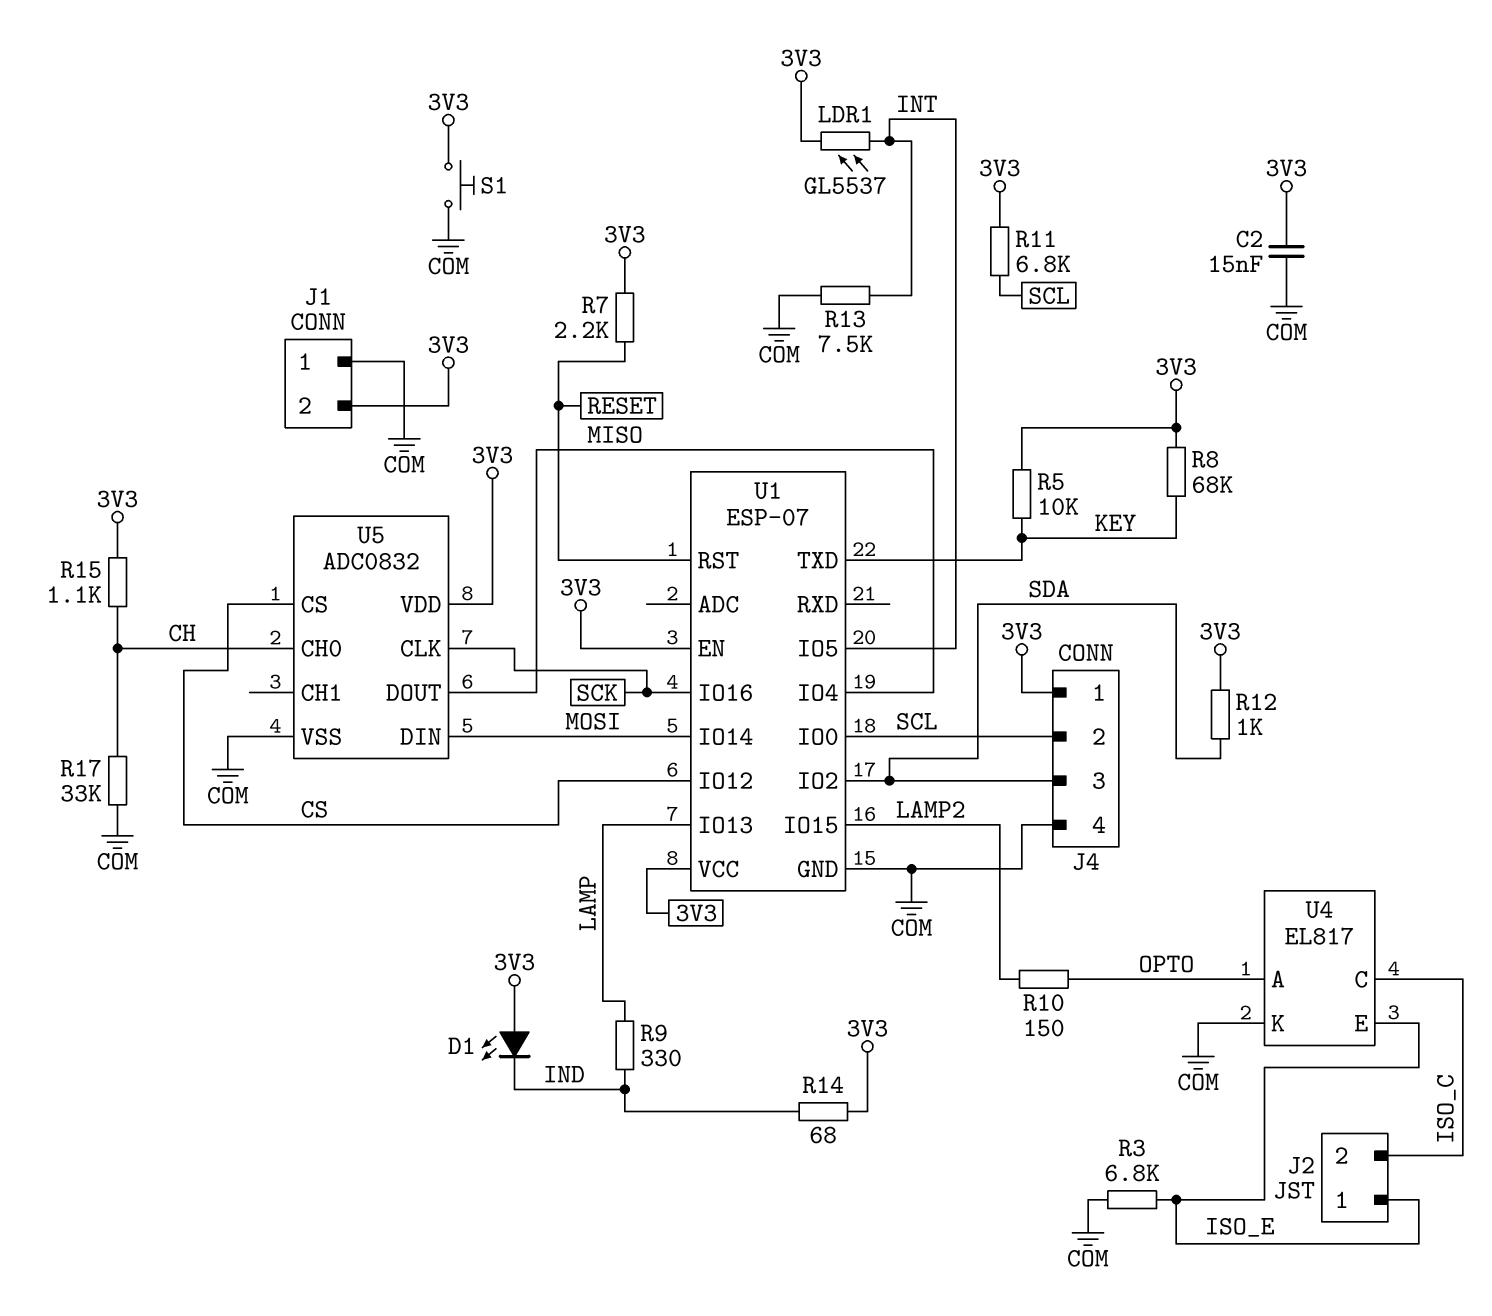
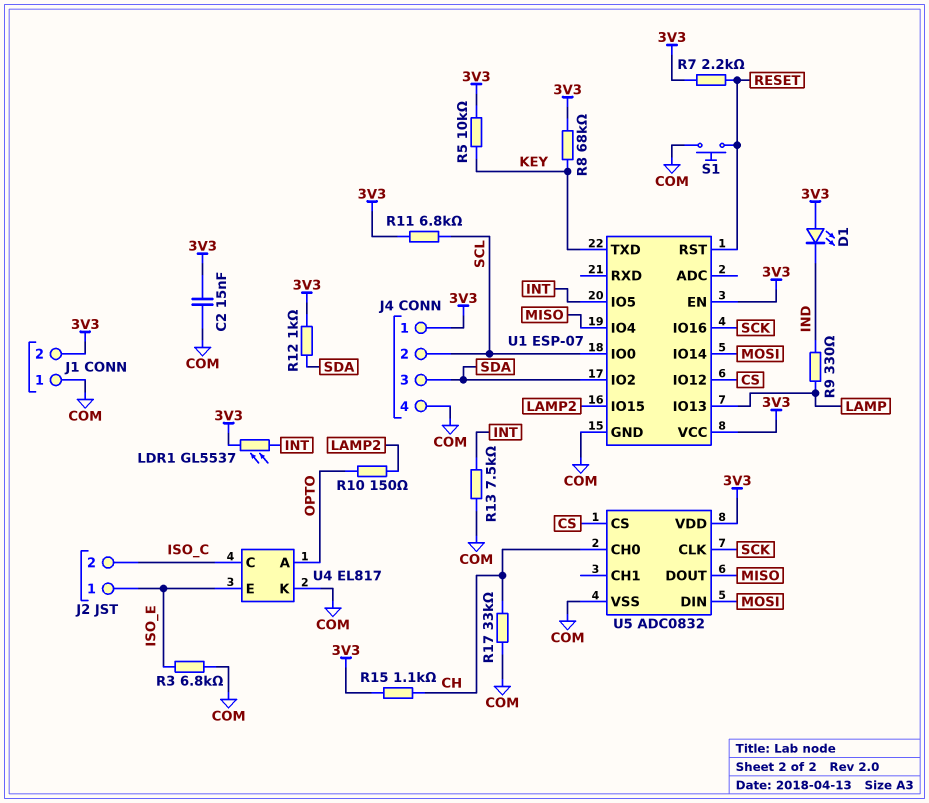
R14: 68 (3V3, IND) -> none
S1: button (3V3, COM) -> button (COM, RESET)

